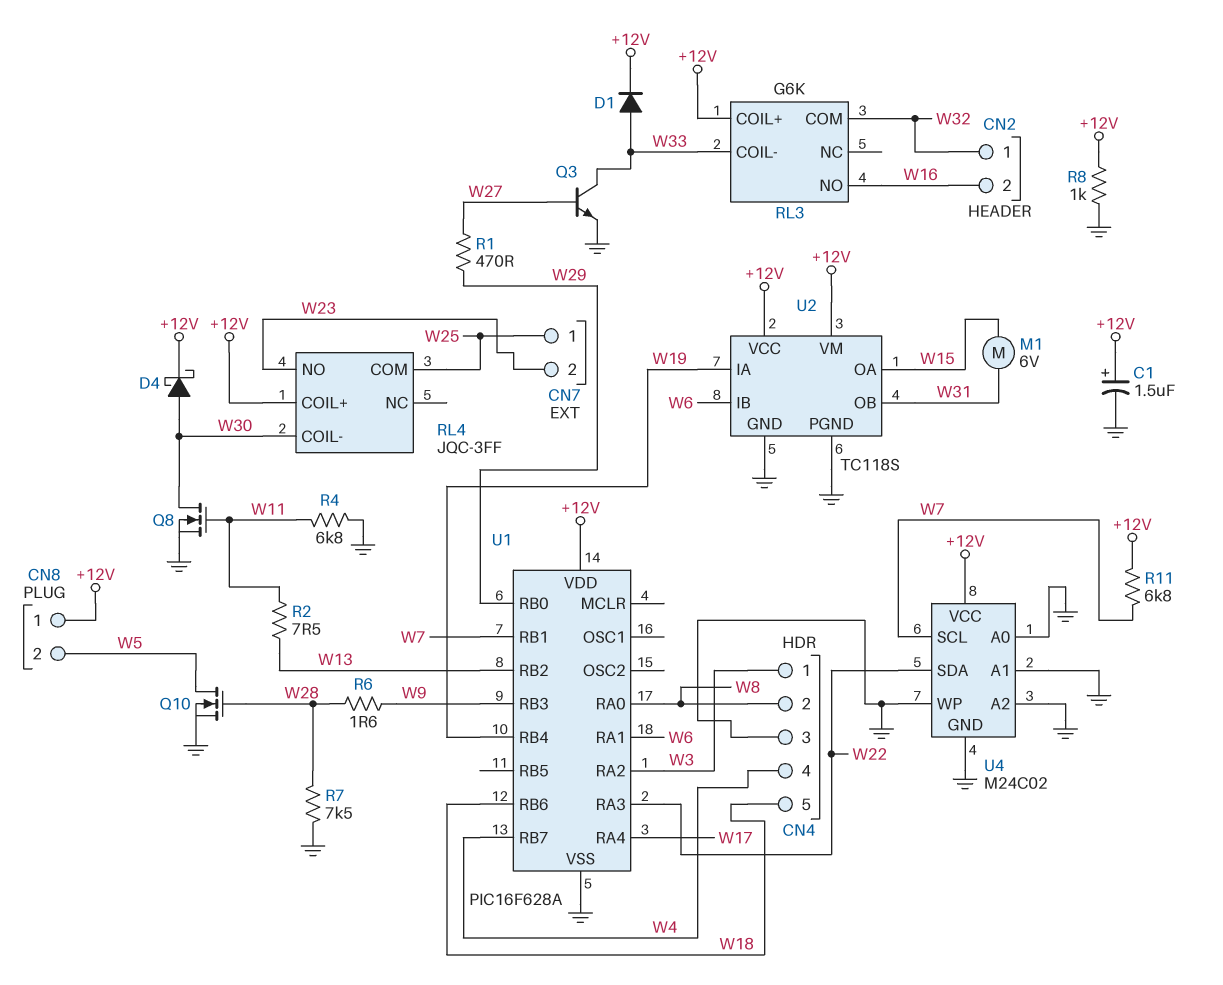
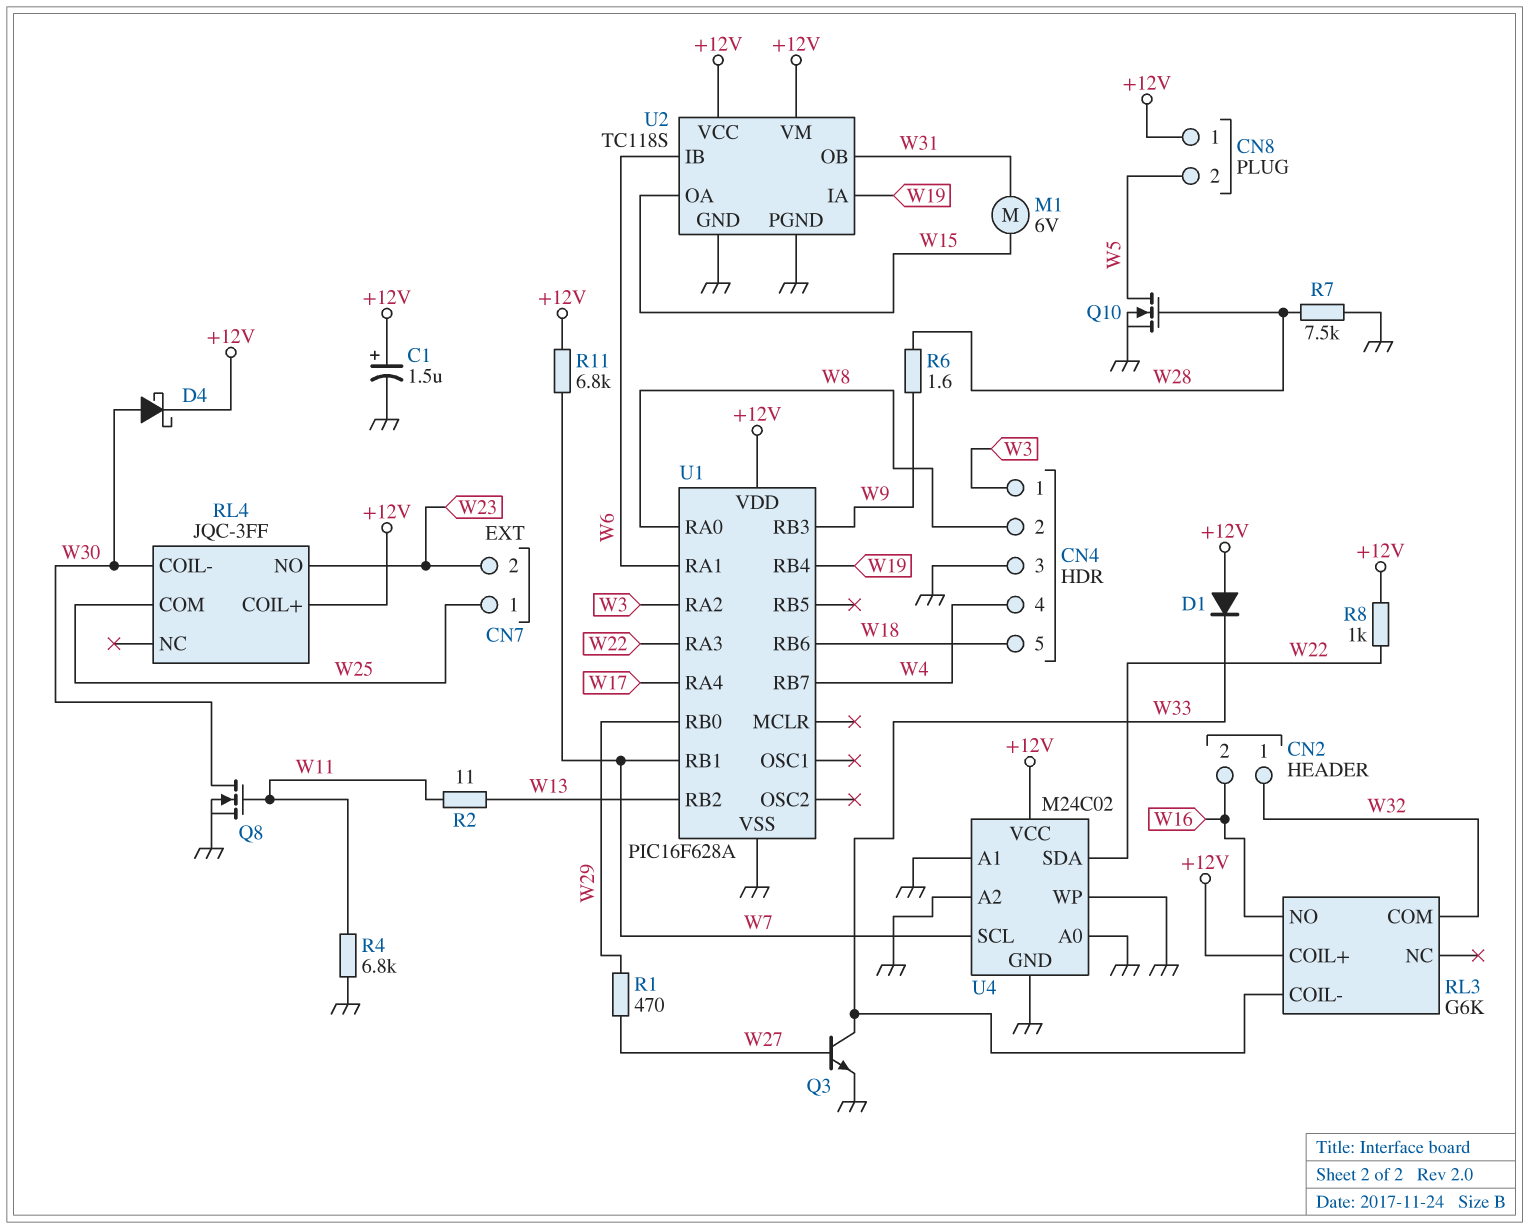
D1: diode (A W33, K +12V) -> diode (A +12V, K W33)
R2: 7.5 (W11, W13) -> 11 (W11, W13)
R8: 1k (+12V, GND) -> 1k (+12V, W22)

